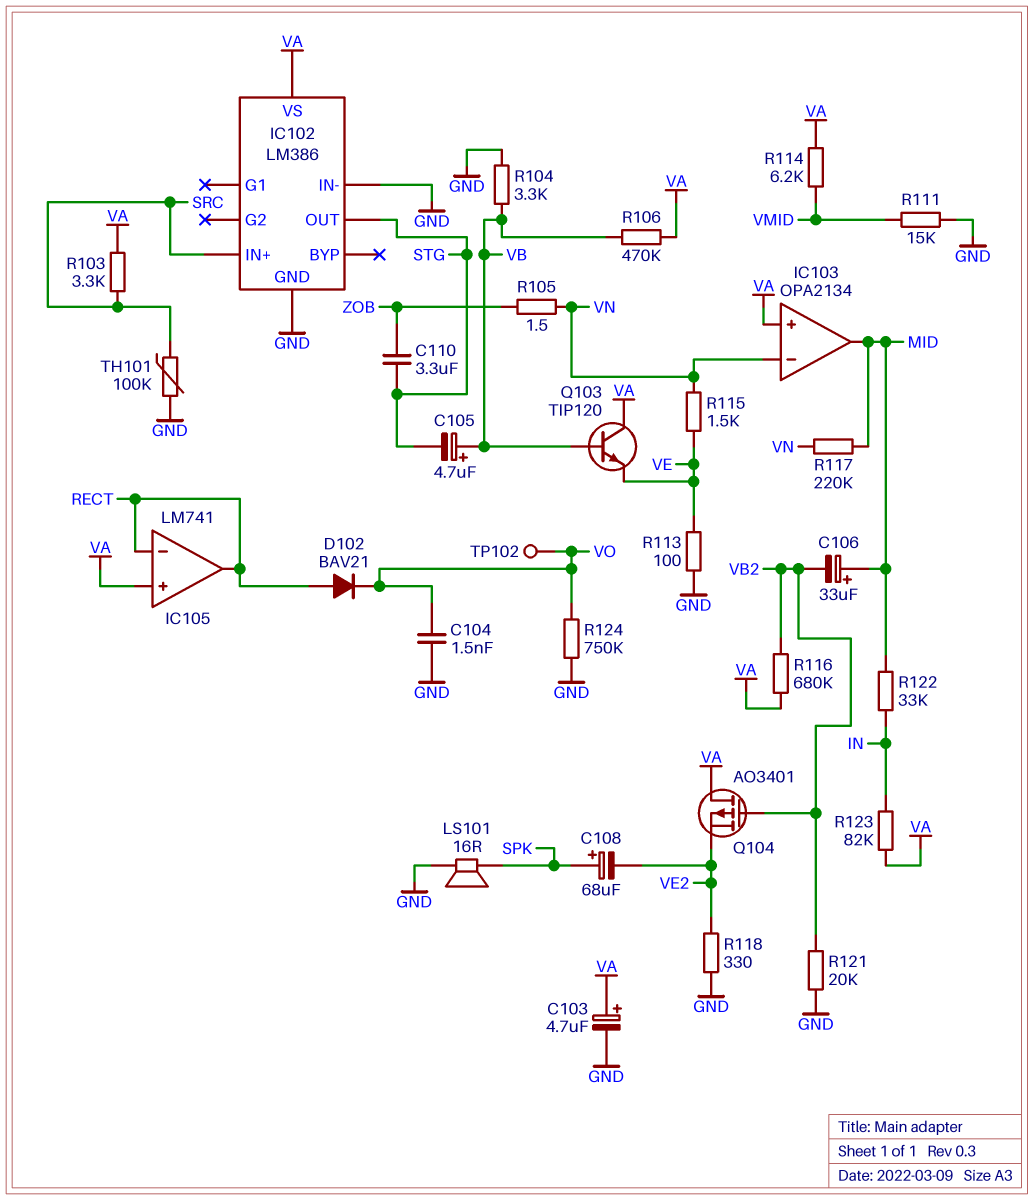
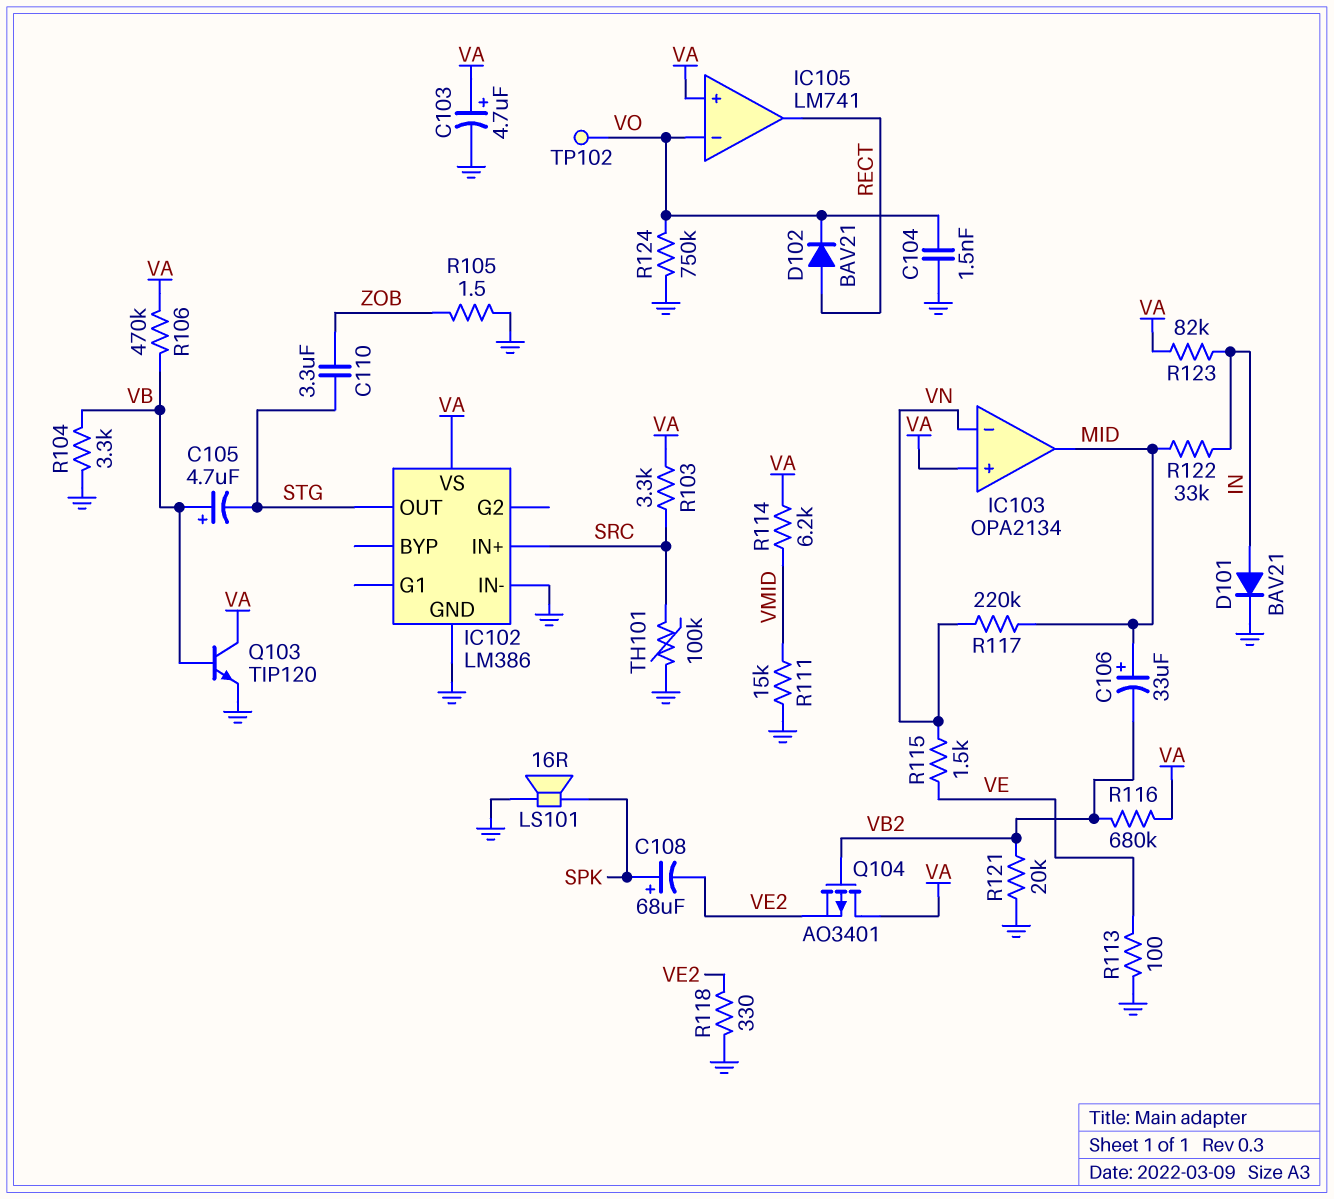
D101: none -> diode BAV21 (A IN, K GND)
IC105 pin in-: RECT -> VO
Q103: NPN TIP120 (B VB, C VA, E VE) -> NPN TIP120 (B VB, C VA, E GND)
R105: 1.5 (VN, ZOB) -> 1.5 (GND, ZOB)

